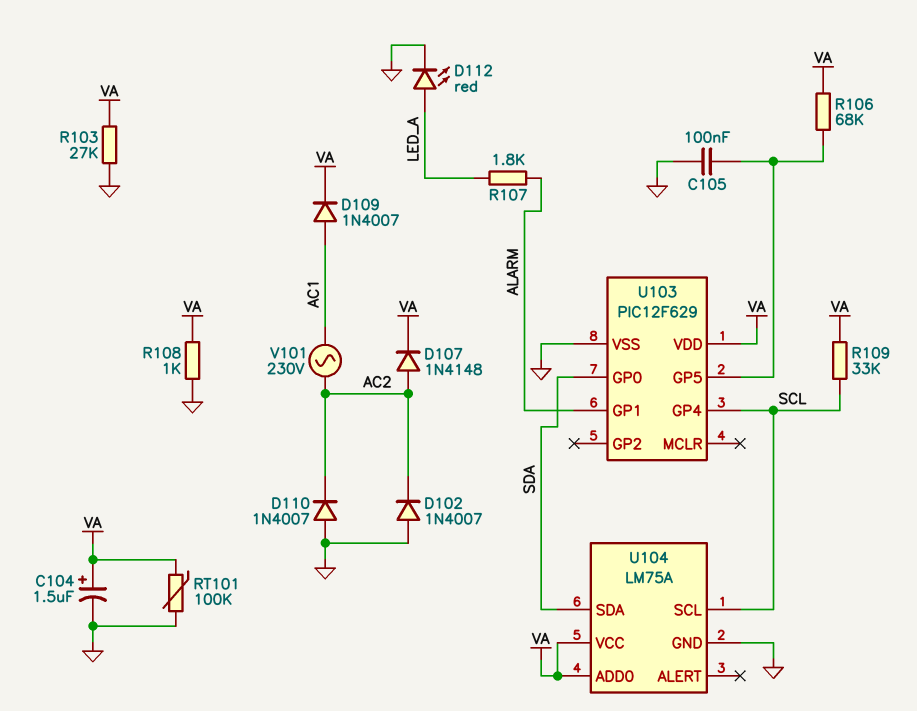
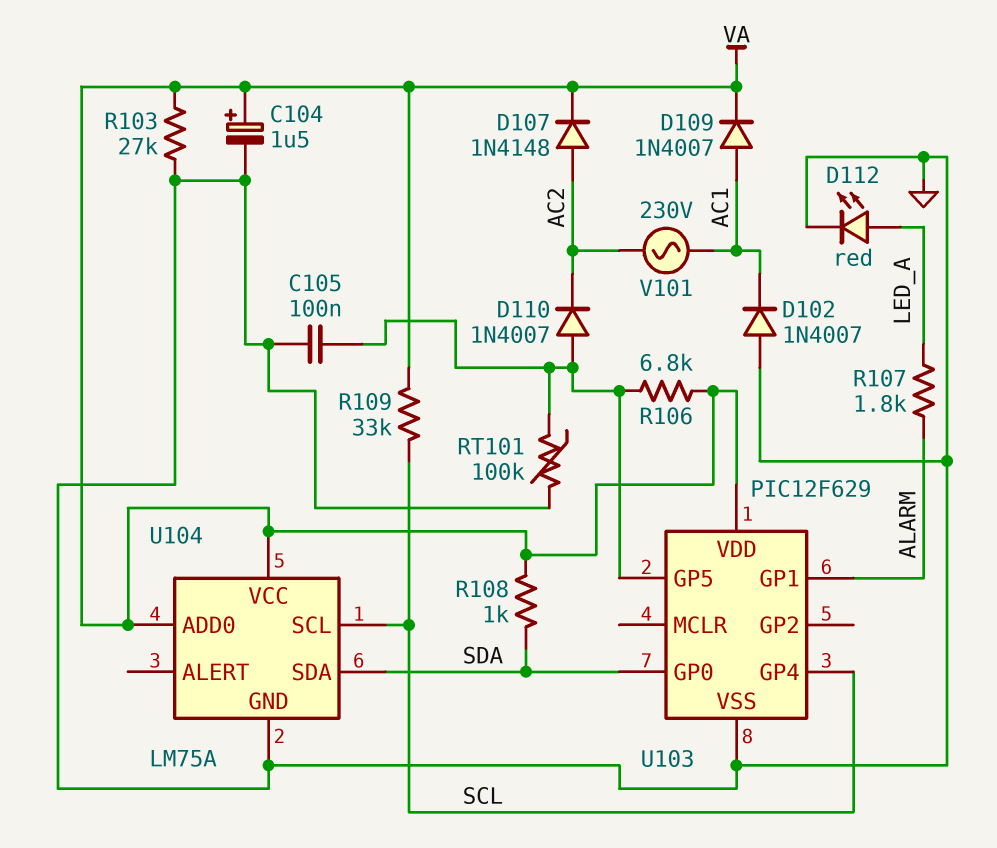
D102: diode 1N4007 (A GND, K AC2) -> diode 1N4007 (A GND, K AC1)
D110: diode 1N4007 (A GND, K AC2) -> diode 1N4007 (A U103/GP5, K AC2)
R106: 68k (U103/GP5, VA) -> 6.8k (U103/GP5, VA)
R108: 1k (GND, VA) -> 1k (SDA, VA)
RT101: 100k (GND, VA) -> 100k (GND, U103/GP5)

